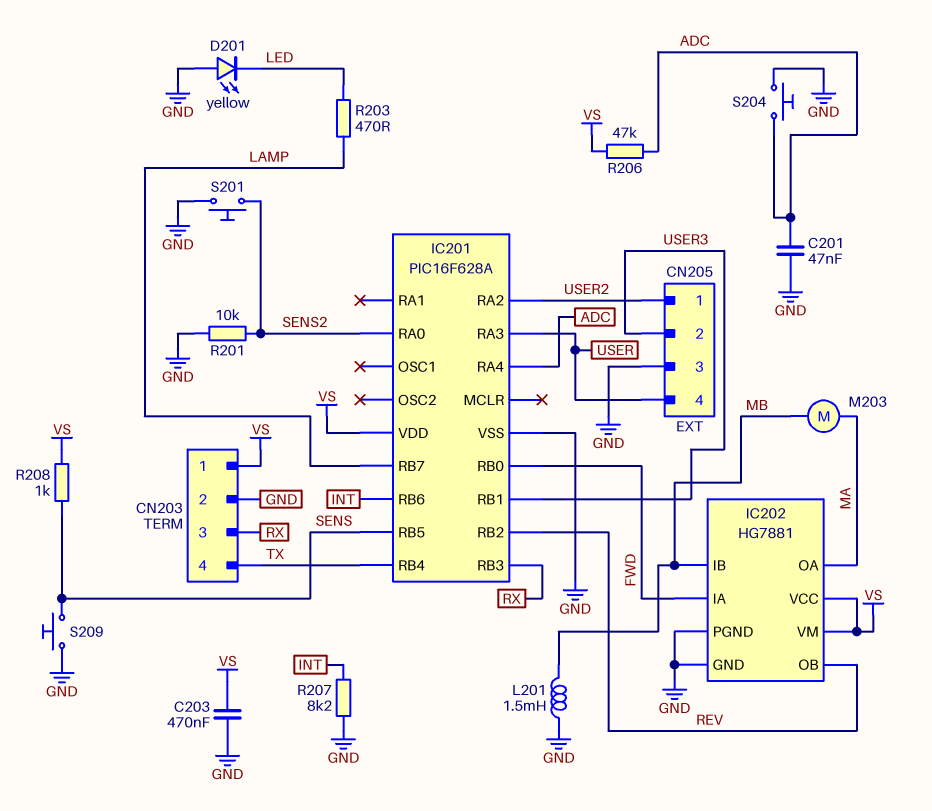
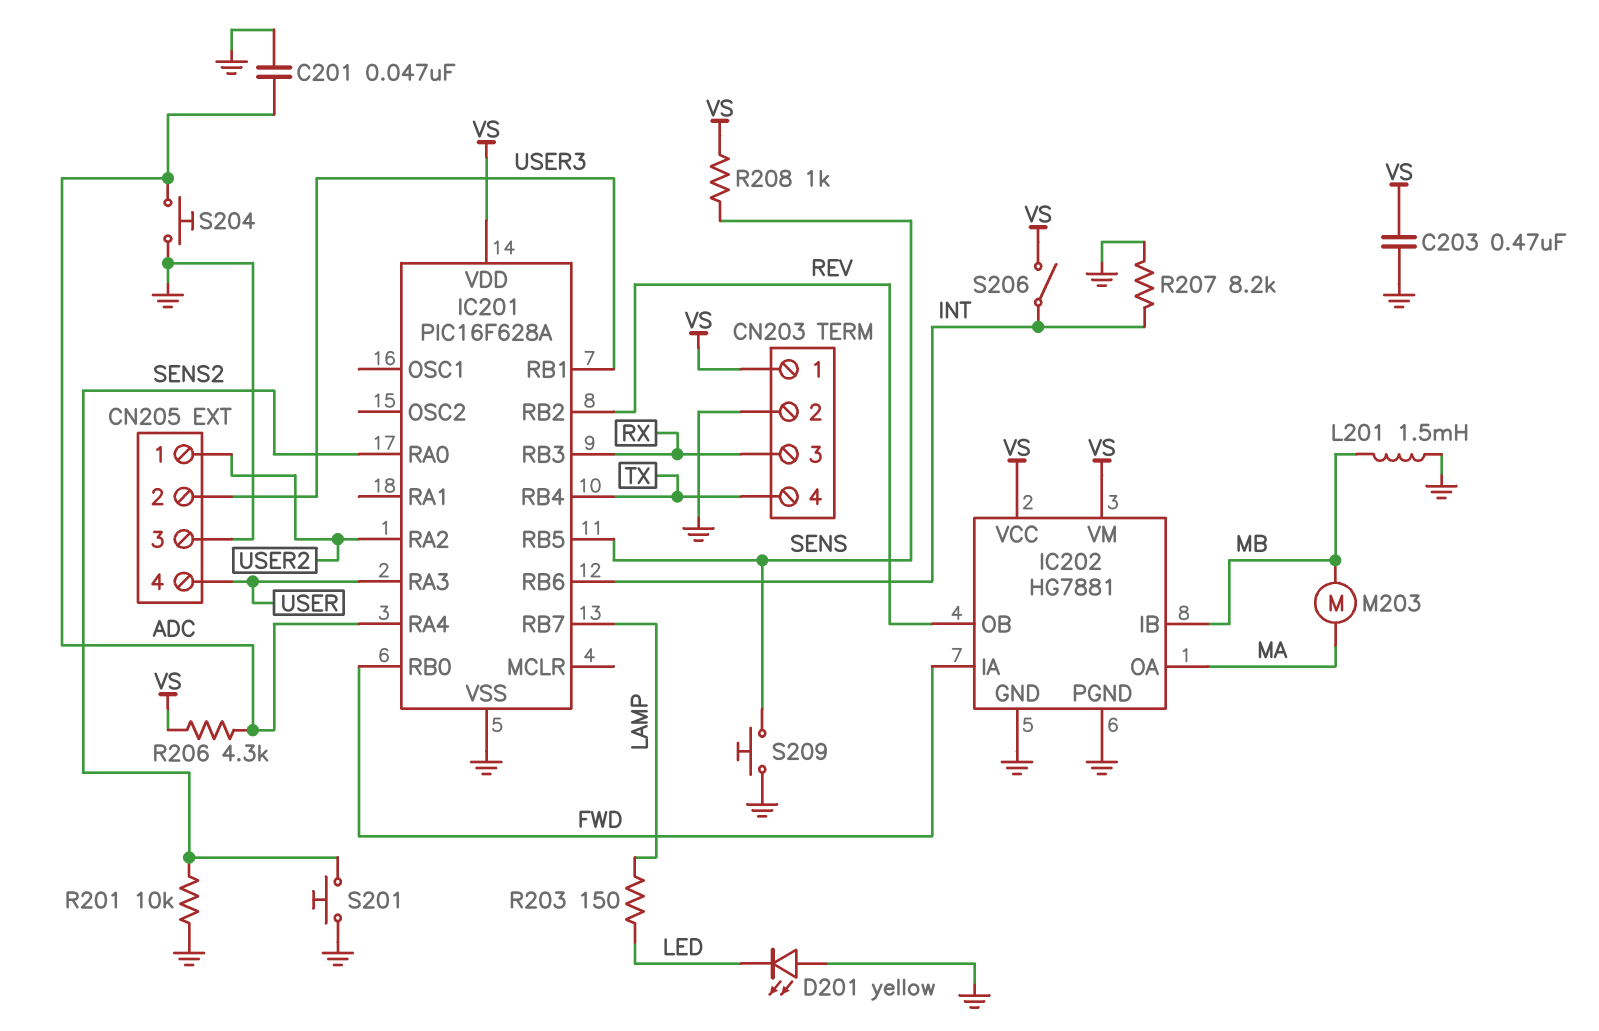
R203: 470 (LAMP, LED) -> 150 (LAMP, LED)
R206: 47k (ADC, VS) -> 4.3k (ADC, VS)
S206: none -> switch (INT, VS)

